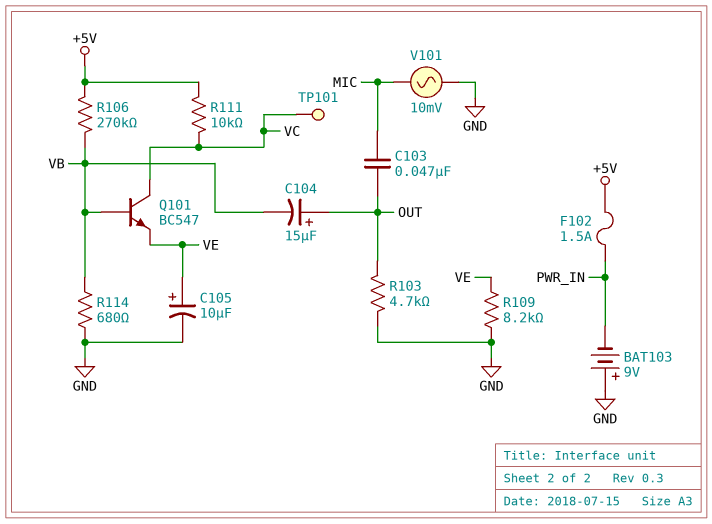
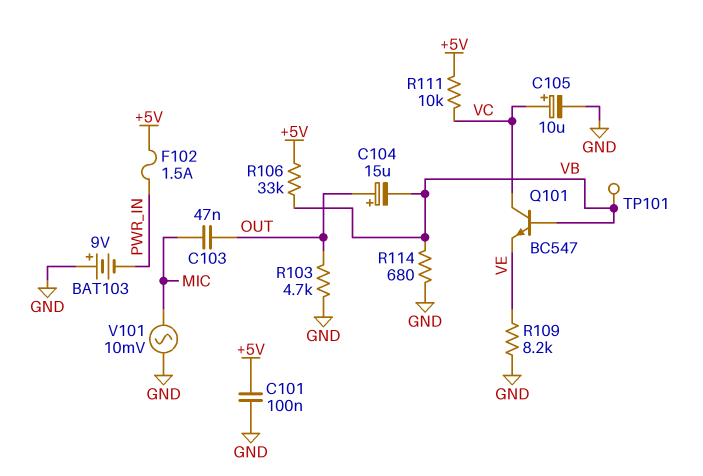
C101: none -> 100nF (+5V, GND)
C105: 10uF (plus VE, minus GND) -> 10uF (plus VC, minus GND)
R106: 270k (+5V, VB) -> 33k (+5V, VB)
TP101: test point (VC) -> test point (VB)

